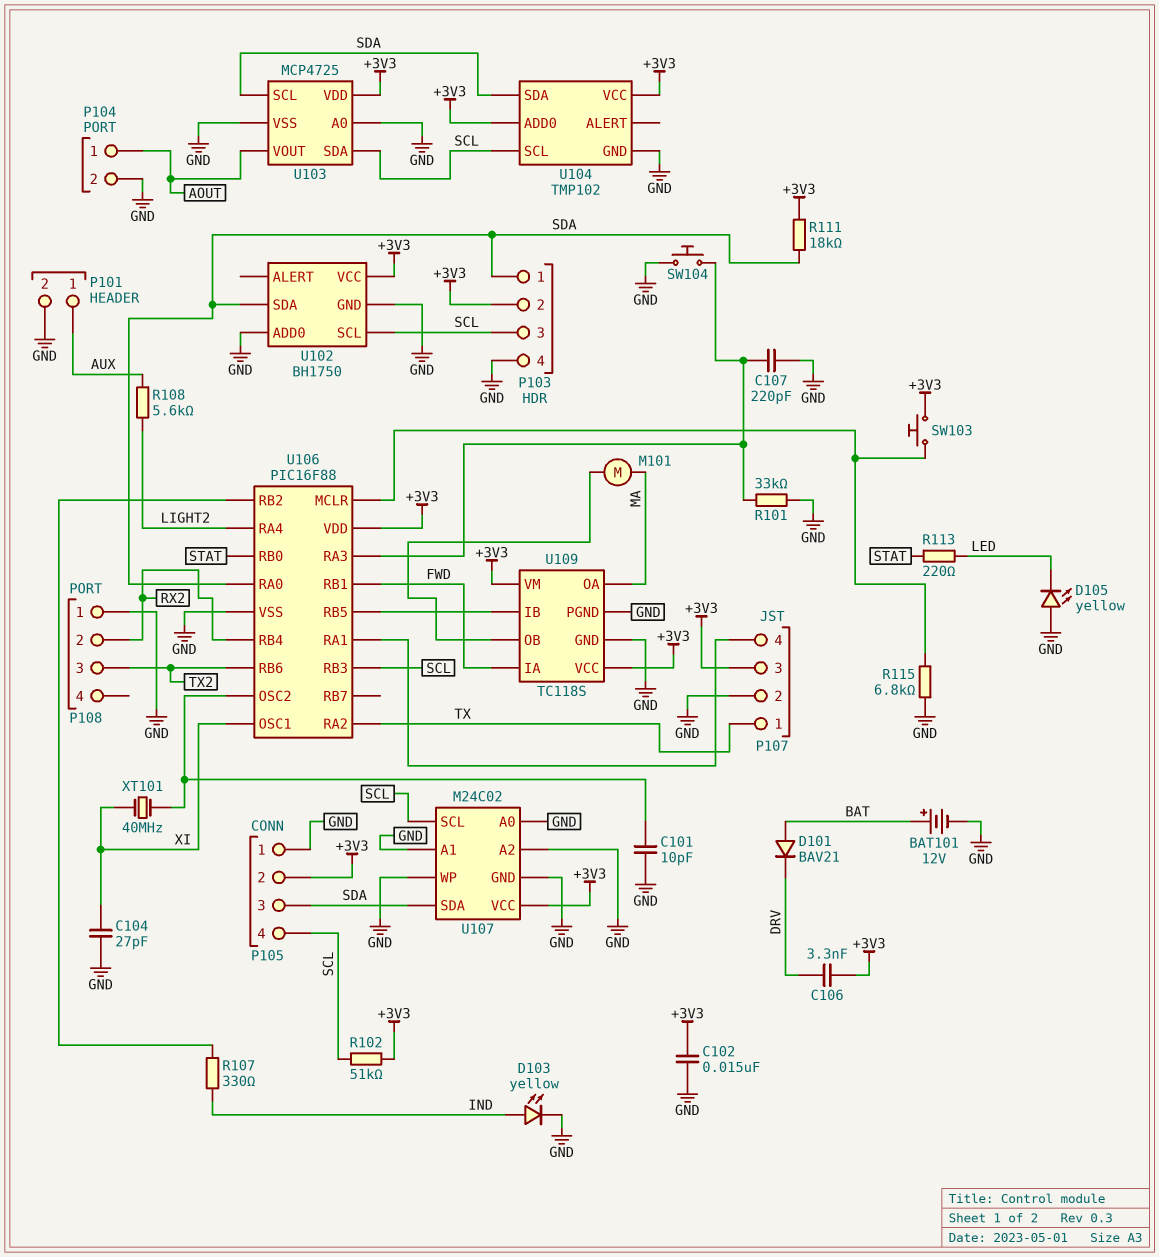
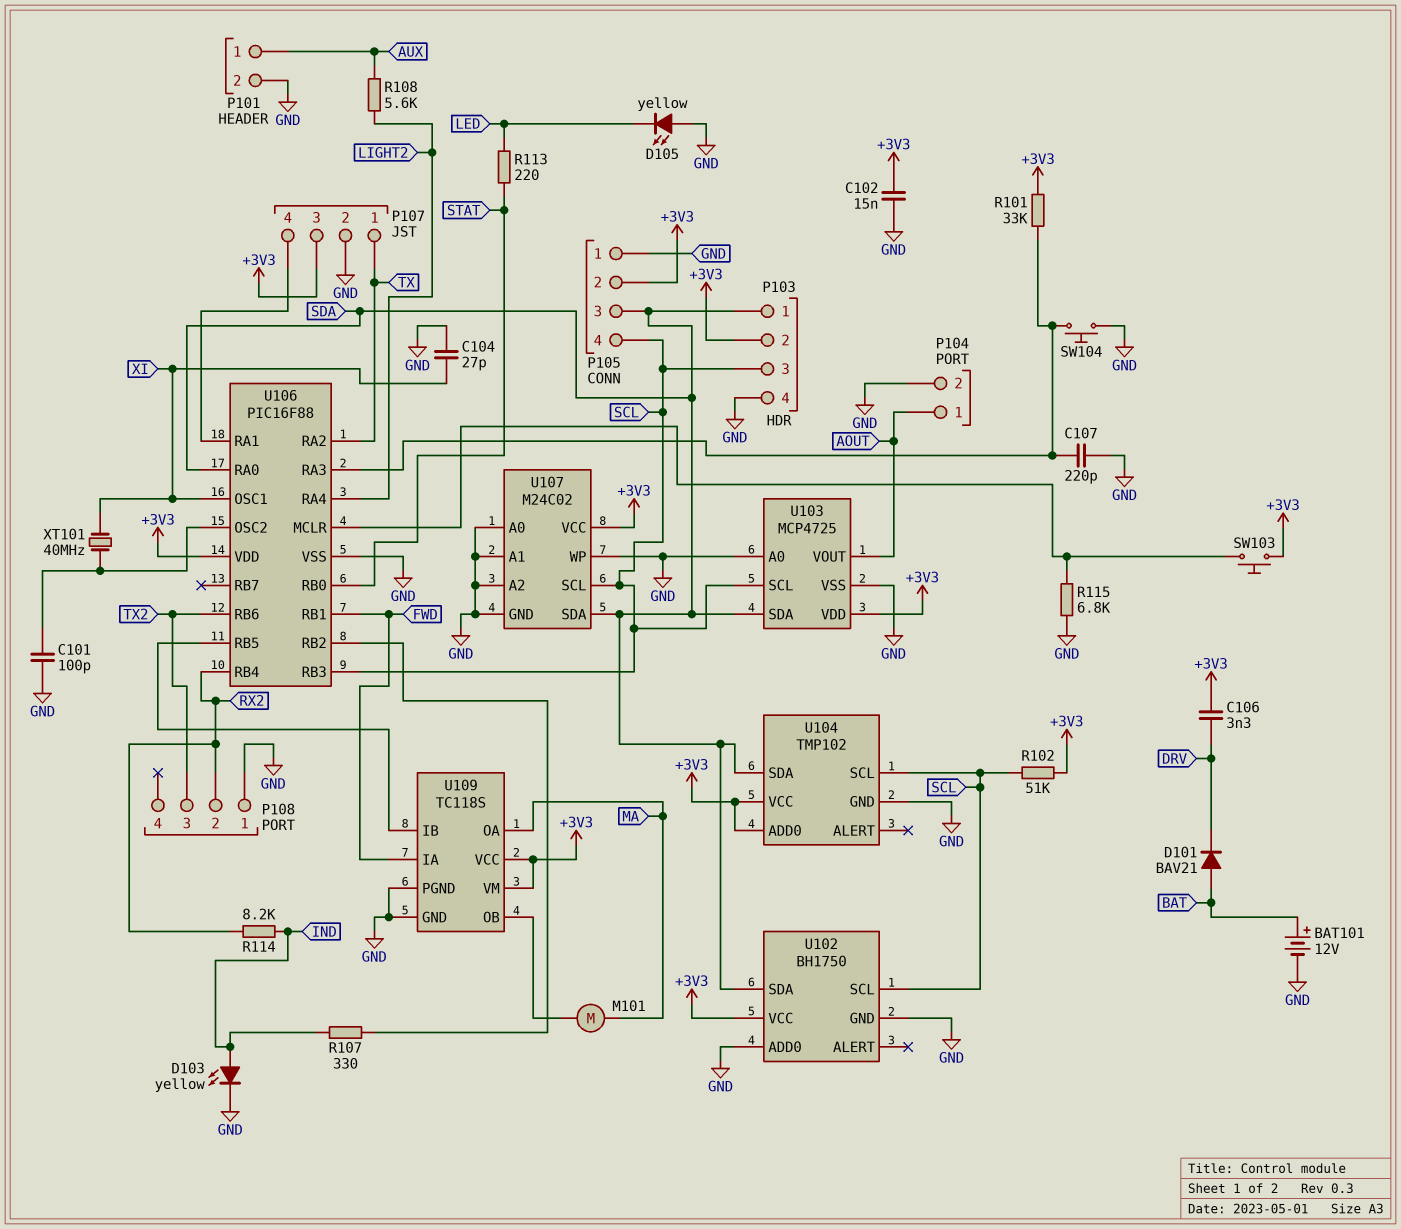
C101: 10pF (GND, U106/OSC2) -> 100pF (GND, U106/OSC2)
R101: 33k (GND, U106/RA3) -> 33k (+3V3, U106/RA3)
R111: 18k (+3V3, SDA) -> none
R114: none -> 8.2k (IND, RX2)
U103 pin SCL: SDA -> SCL
U103 pin SDA: SCL -> SDA

